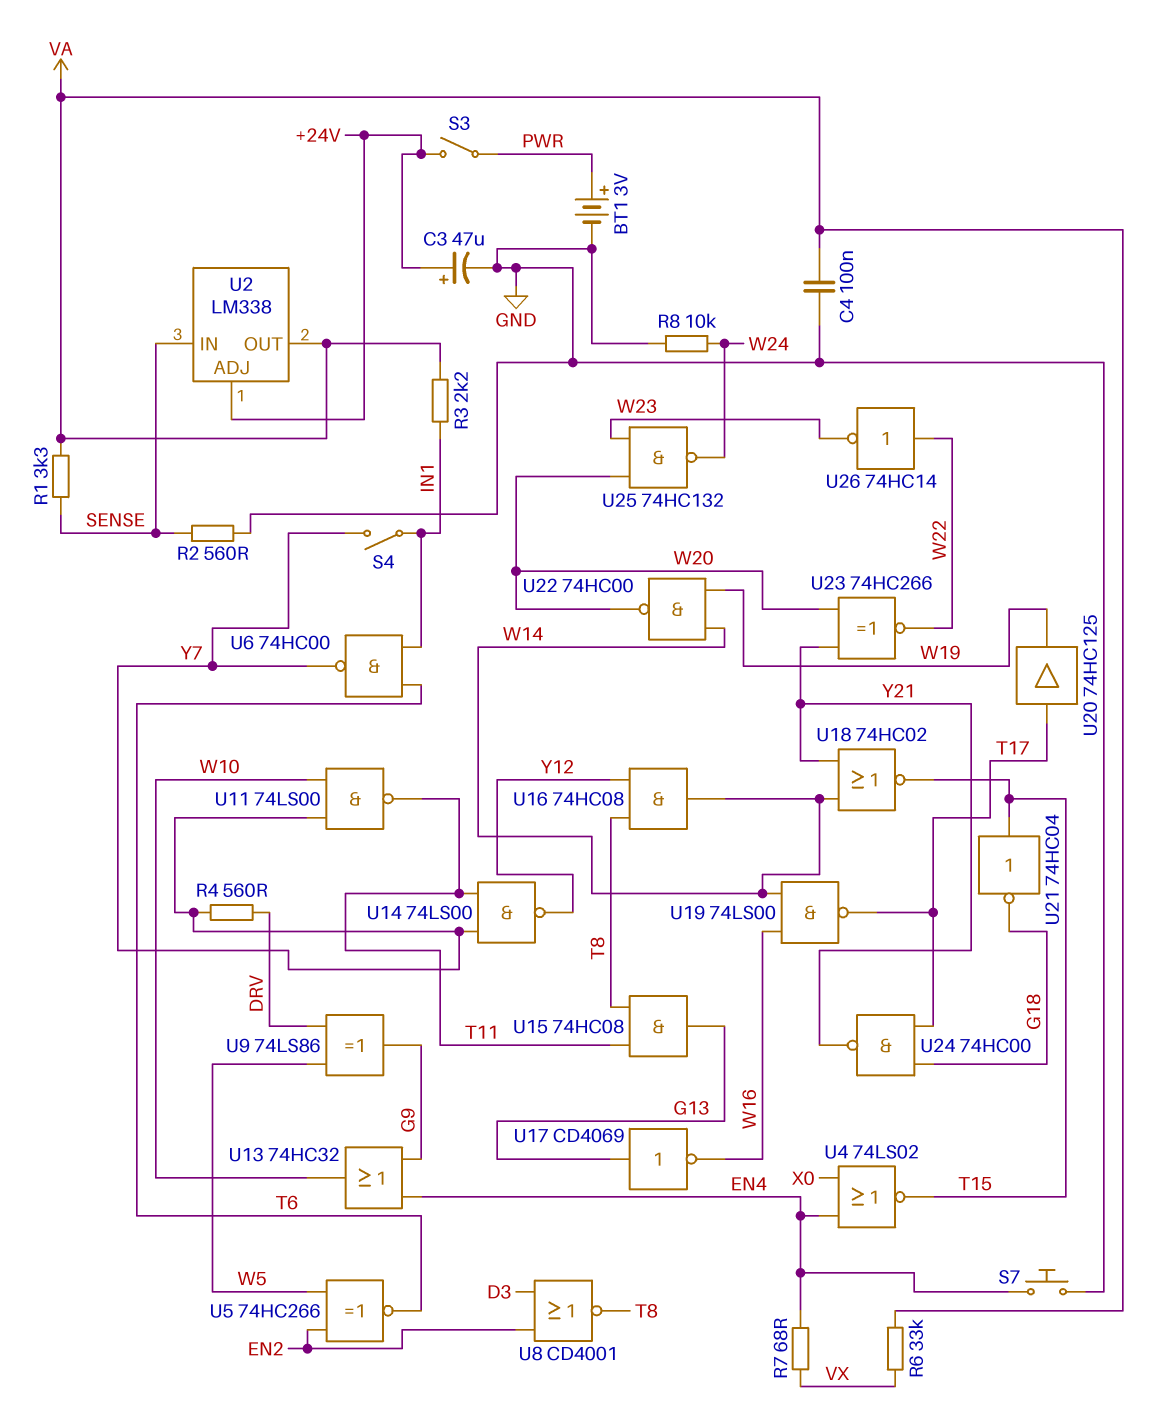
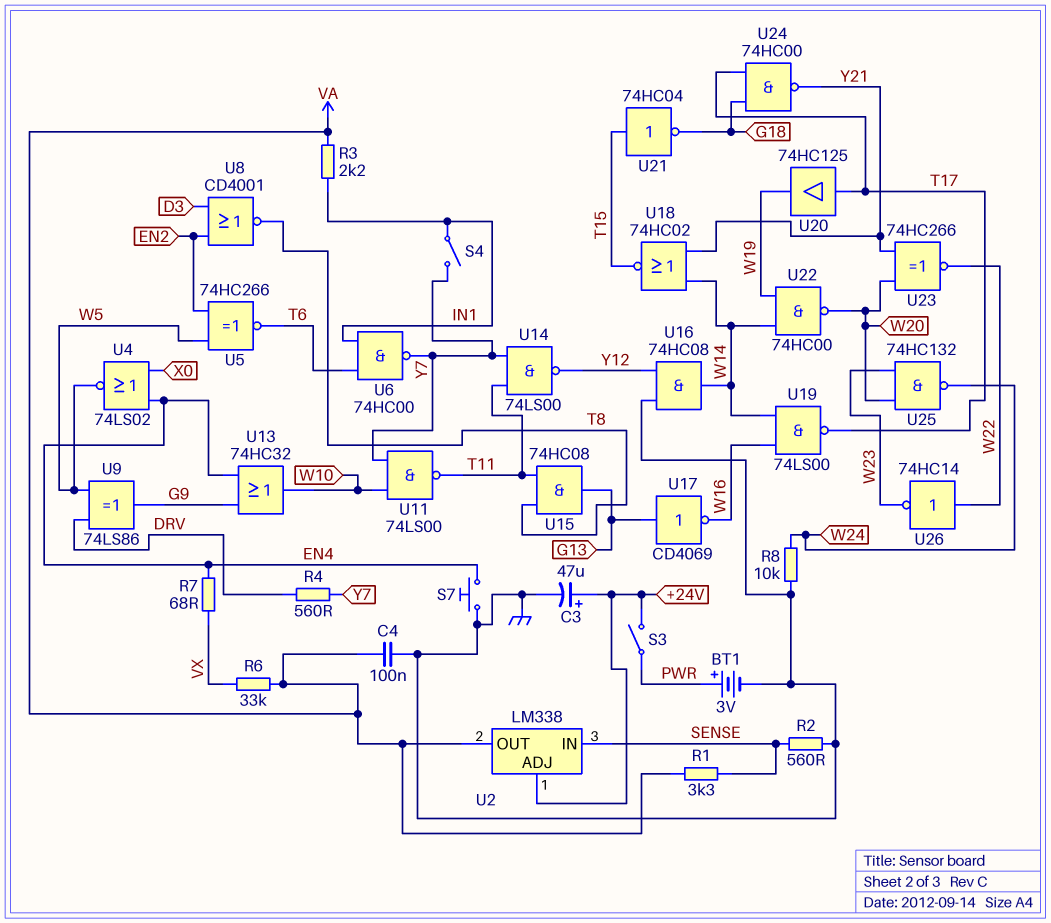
U4: NOR 74LS02 (in EN4, in X0, out T15) -> NOR 74LS02 (in EN4, in X0, out W5)
U16: AND 74HC08 (in T8, in Y12, out W14) -> AND 74HC08 (in GND, in Y12, out W14)

